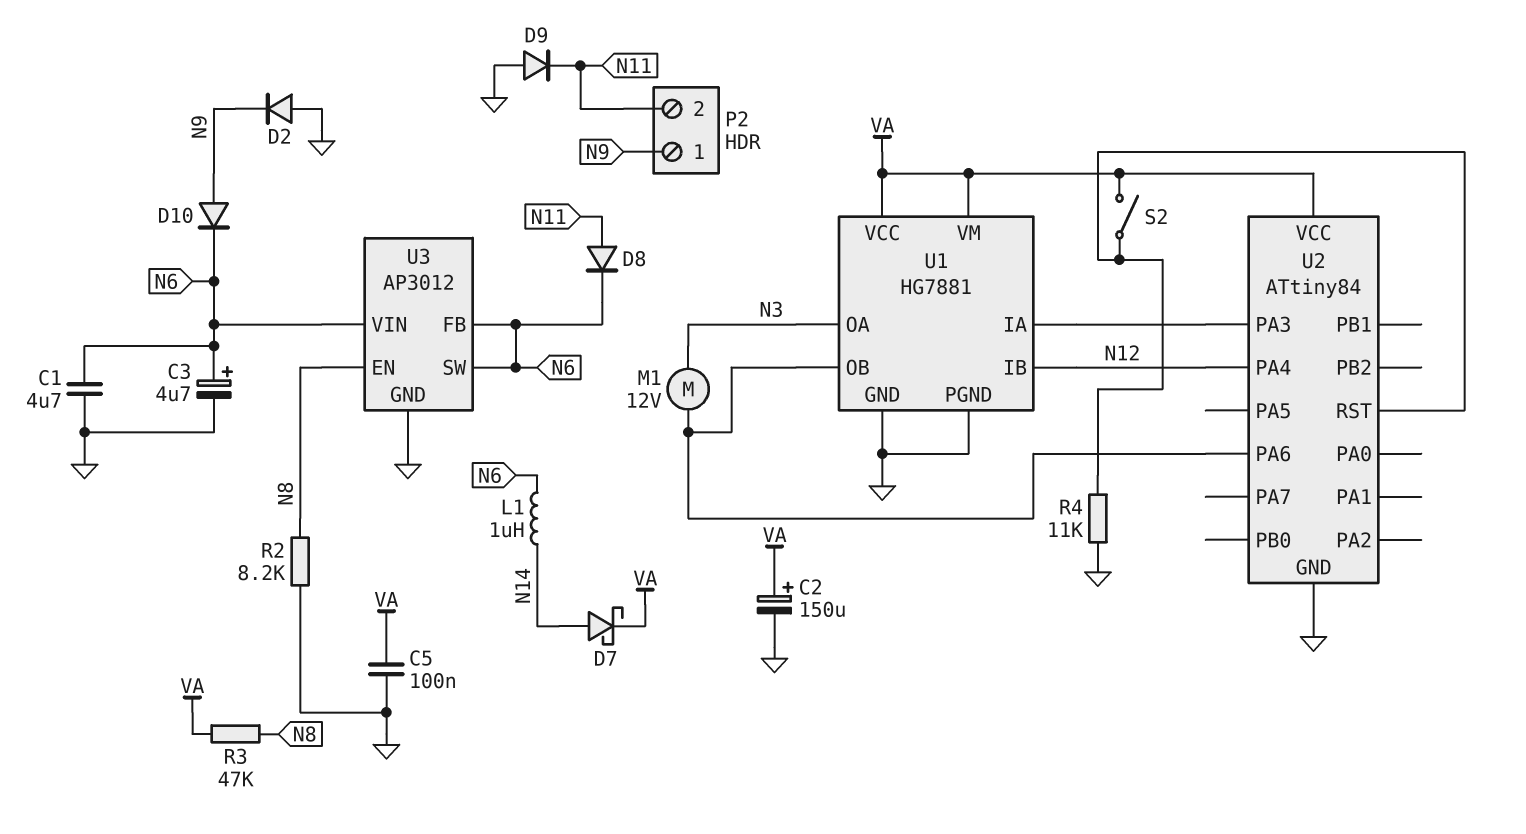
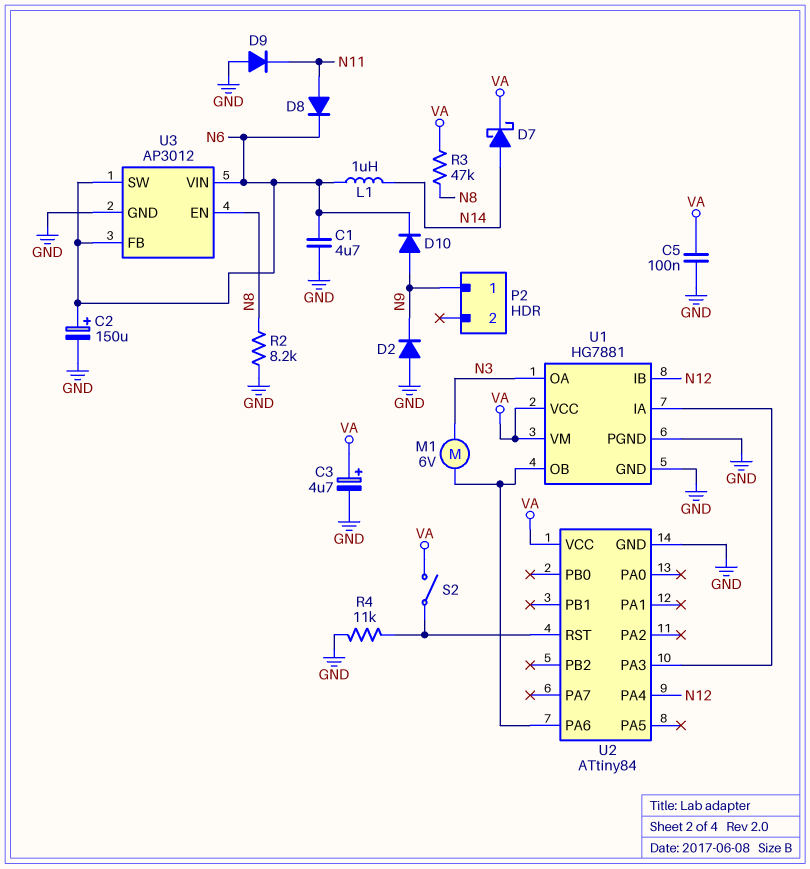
C2: 150uF (plus VA, minus GND) -> 150uF (plus N6, minus GND)
C3: 4.7uF (plus N6, minus GND) -> 4.7uF (plus VA, minus GND)
M1: motor 12V (N3, U1/OB) -> motor 6V (N3, U1/OB)
P2 pin 2: N11 -> none

